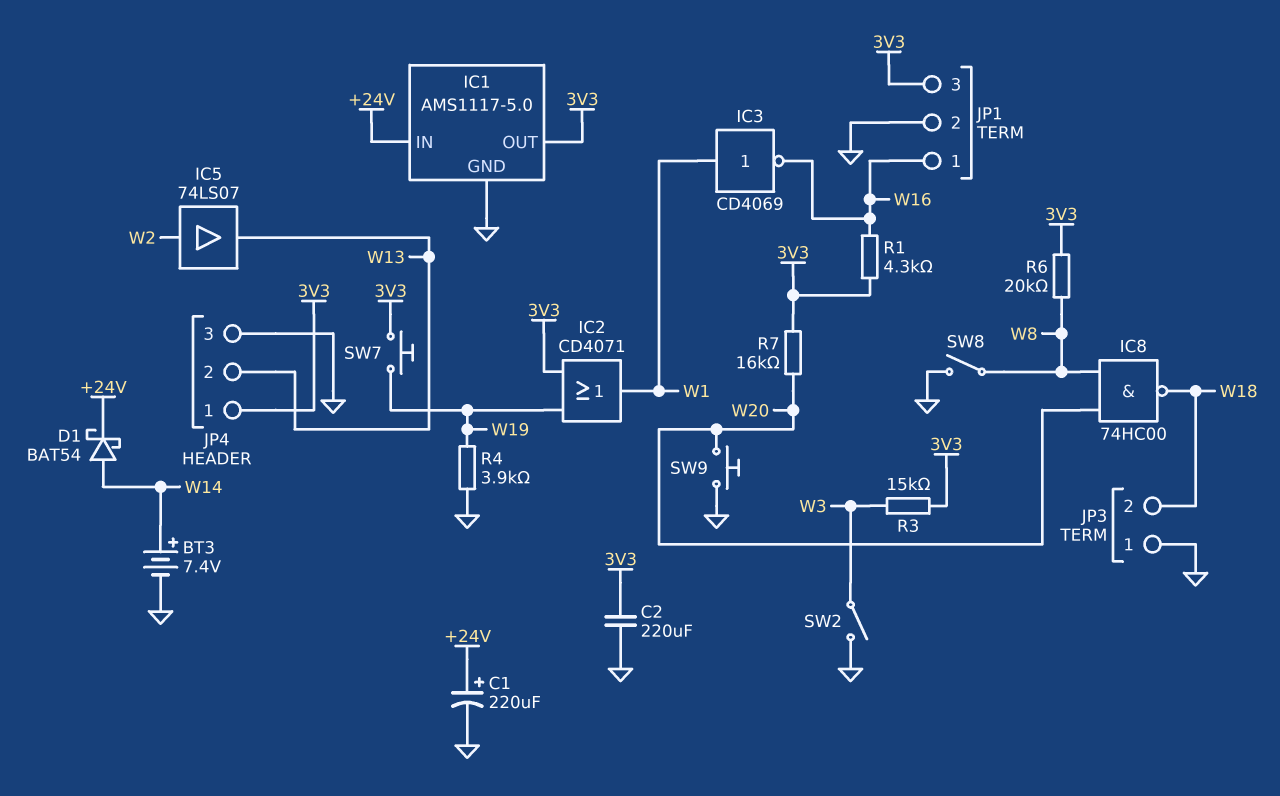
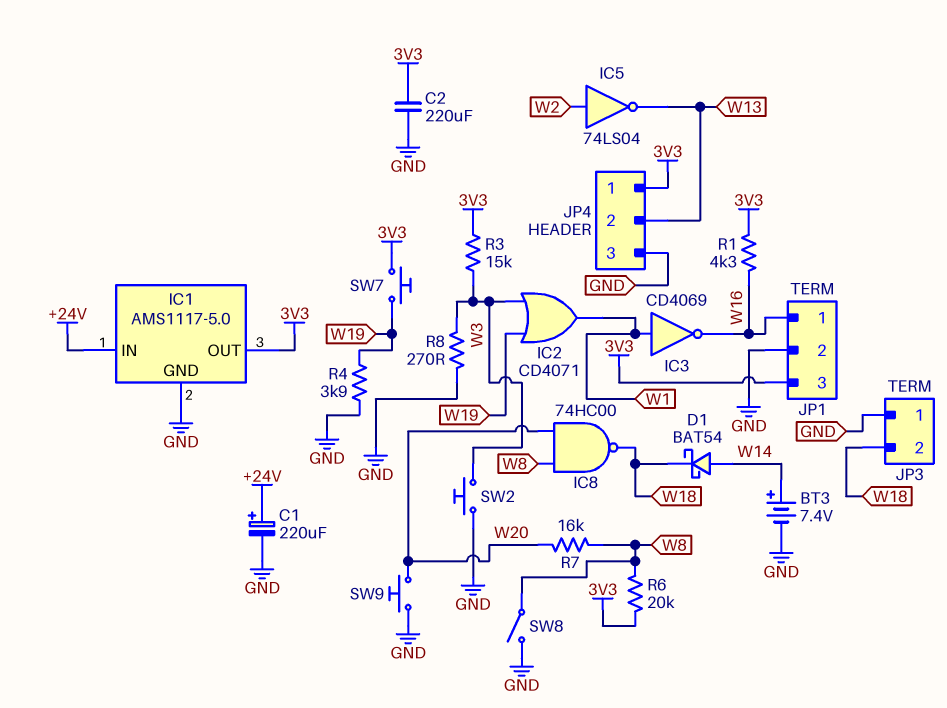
D1: schottky BAT54 (A W14, K +24V) -> schottky BAT54 (A W14, K W18)
IC2: OR CD4071 (in 3V3, in W19, out W1) -> OR CD4071 (in W3, in W19, out W1)
IC5: buffer 74LS07 (in W2, out W13) -> NOT 74LS04 (in W2, out W13)
R7: 16k (3V3, W20) -> 16k (W8, W20)
R8: none -> 270 (GND, W3)
SW2: switch (GND, W3) -> button (GND, W3)

